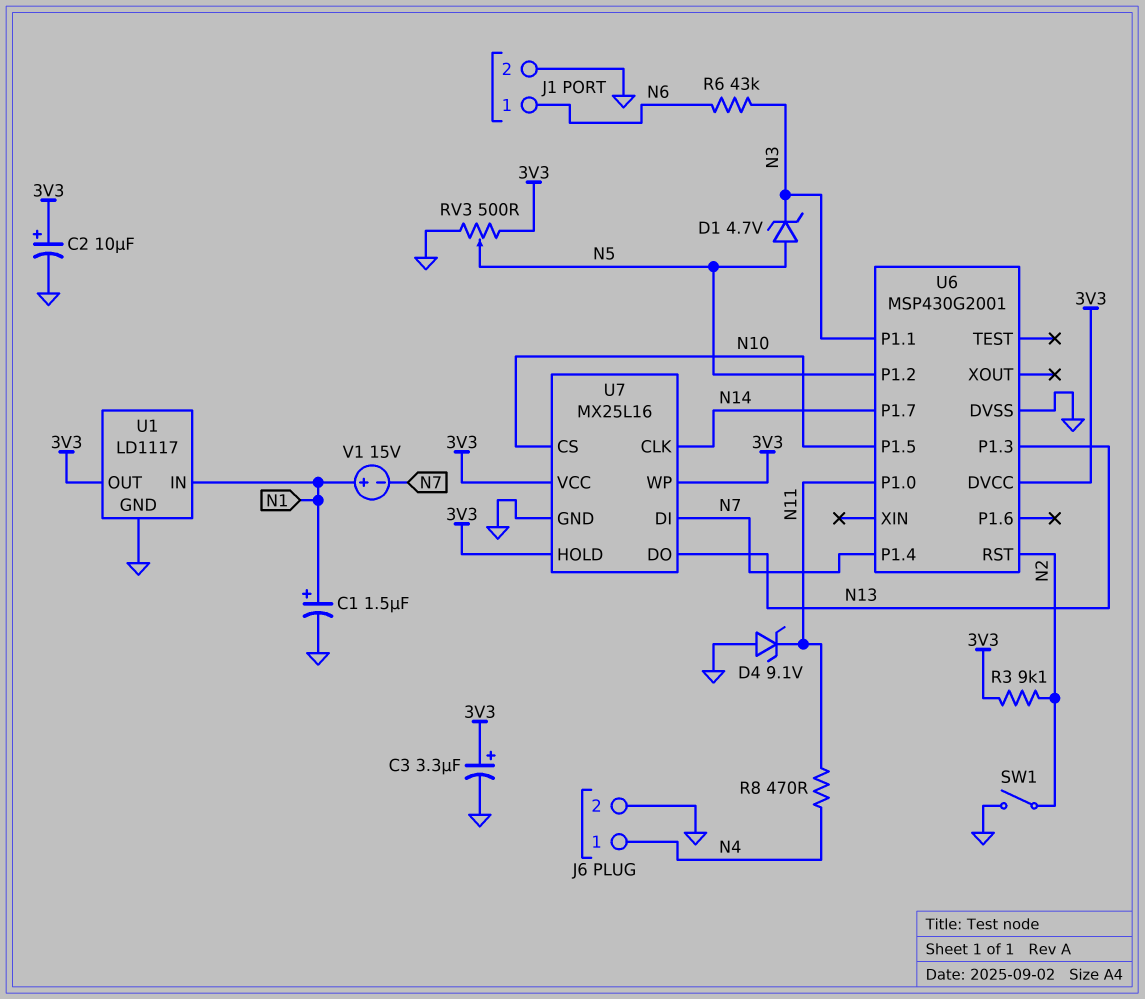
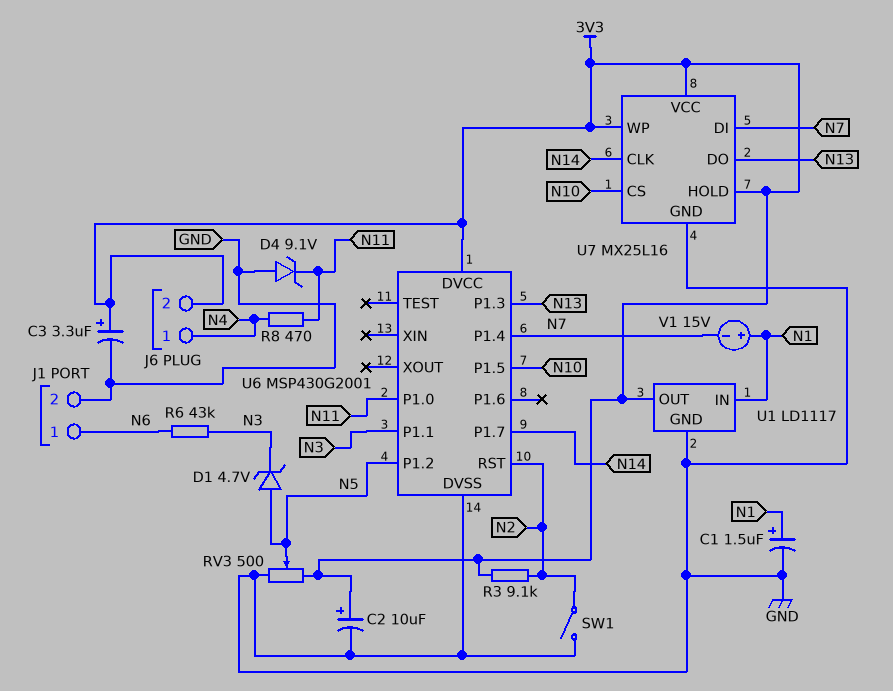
J6 pin 2: GND -> 3V3

